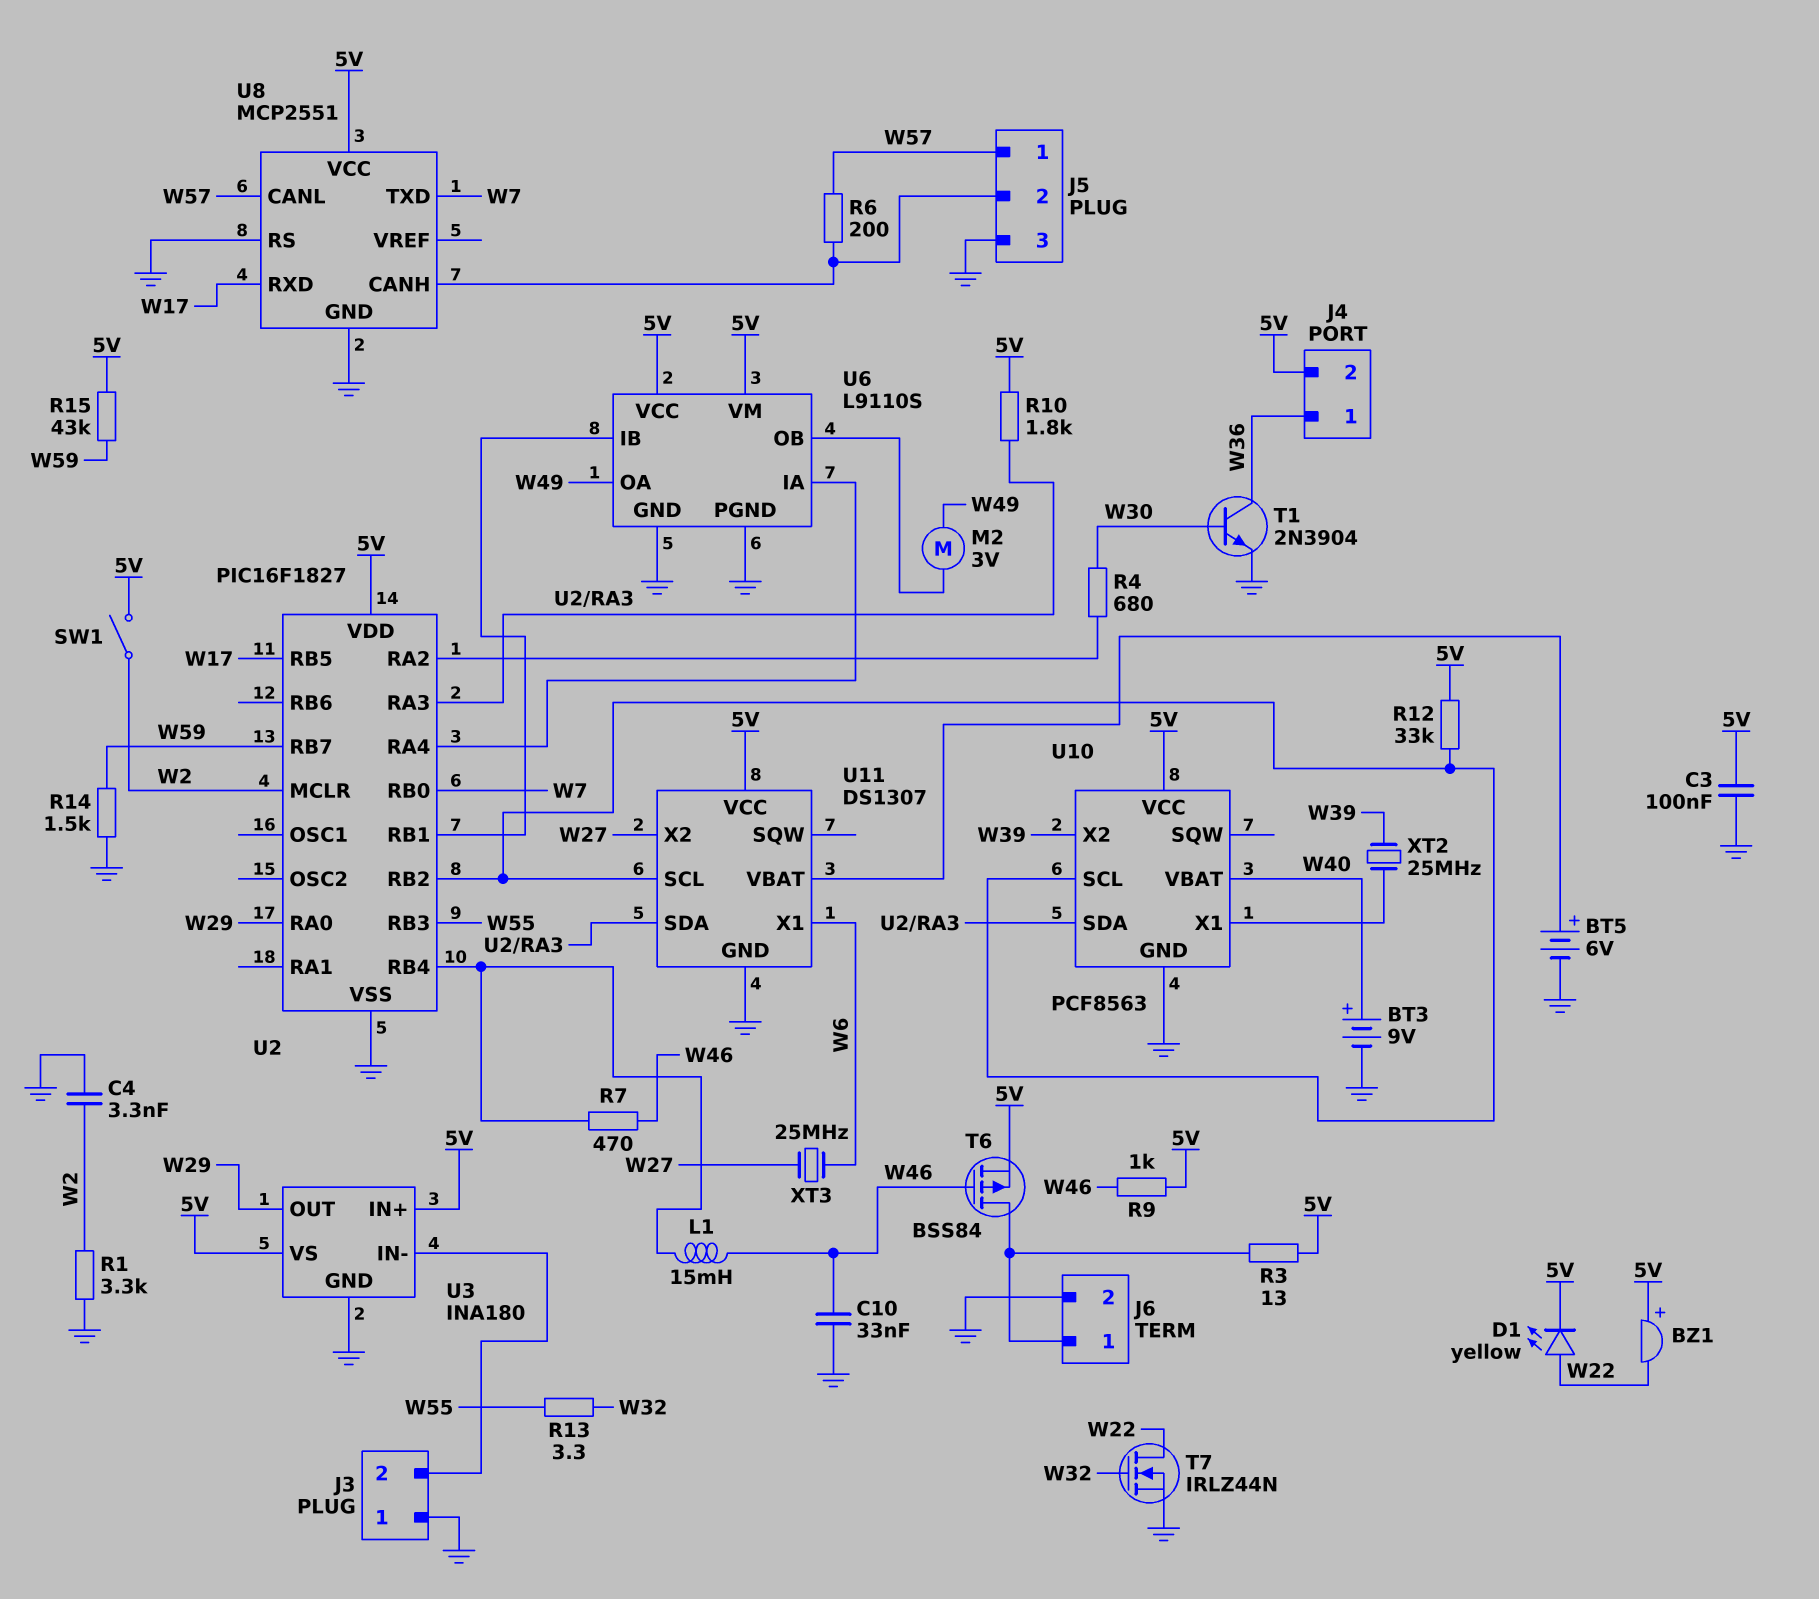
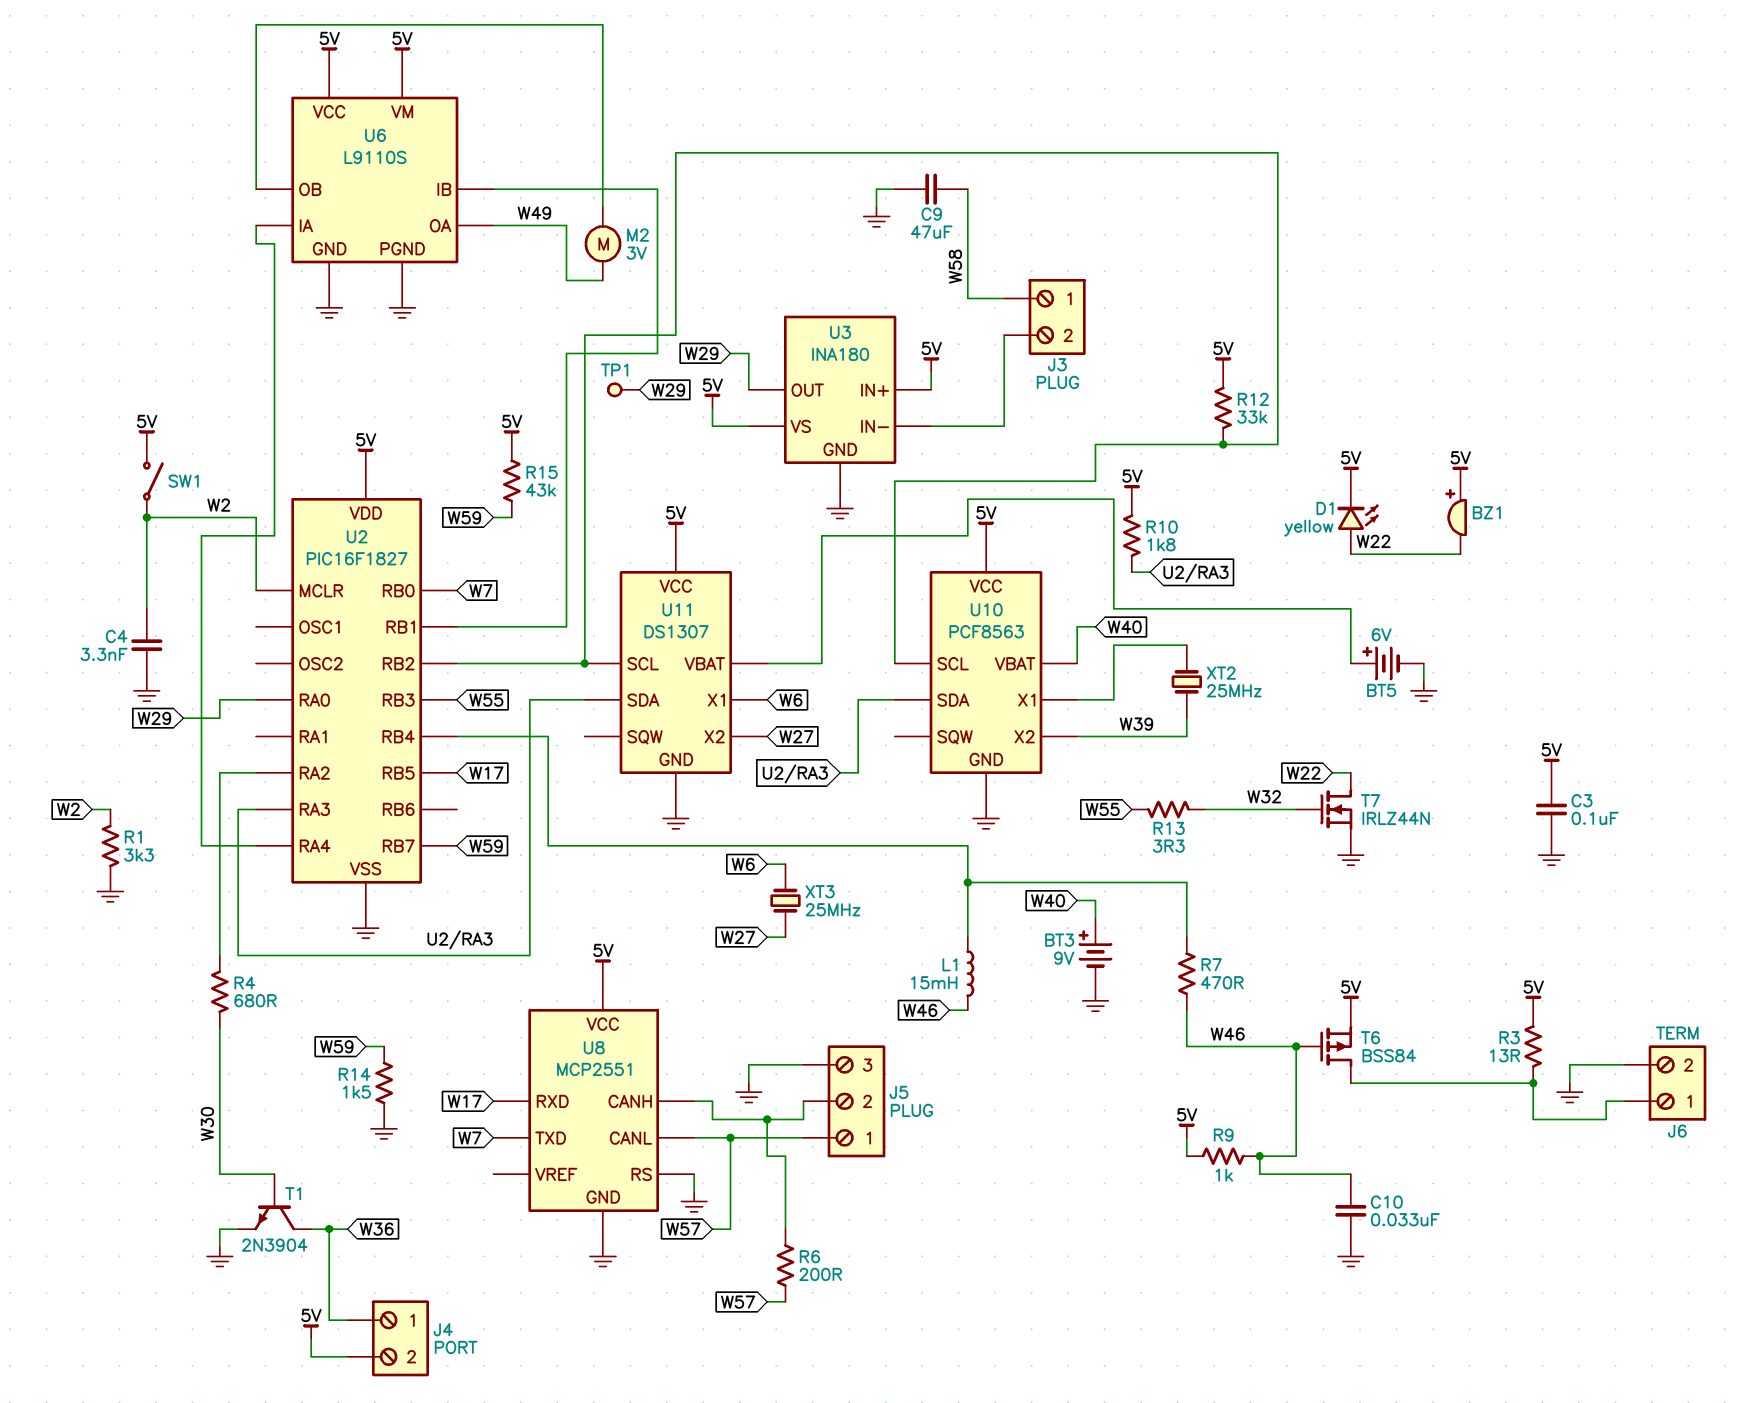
C9: none -> 47uF (GND, W58)
J3 pin 1: GND -> W58
TP1: none -> test point (W29)

